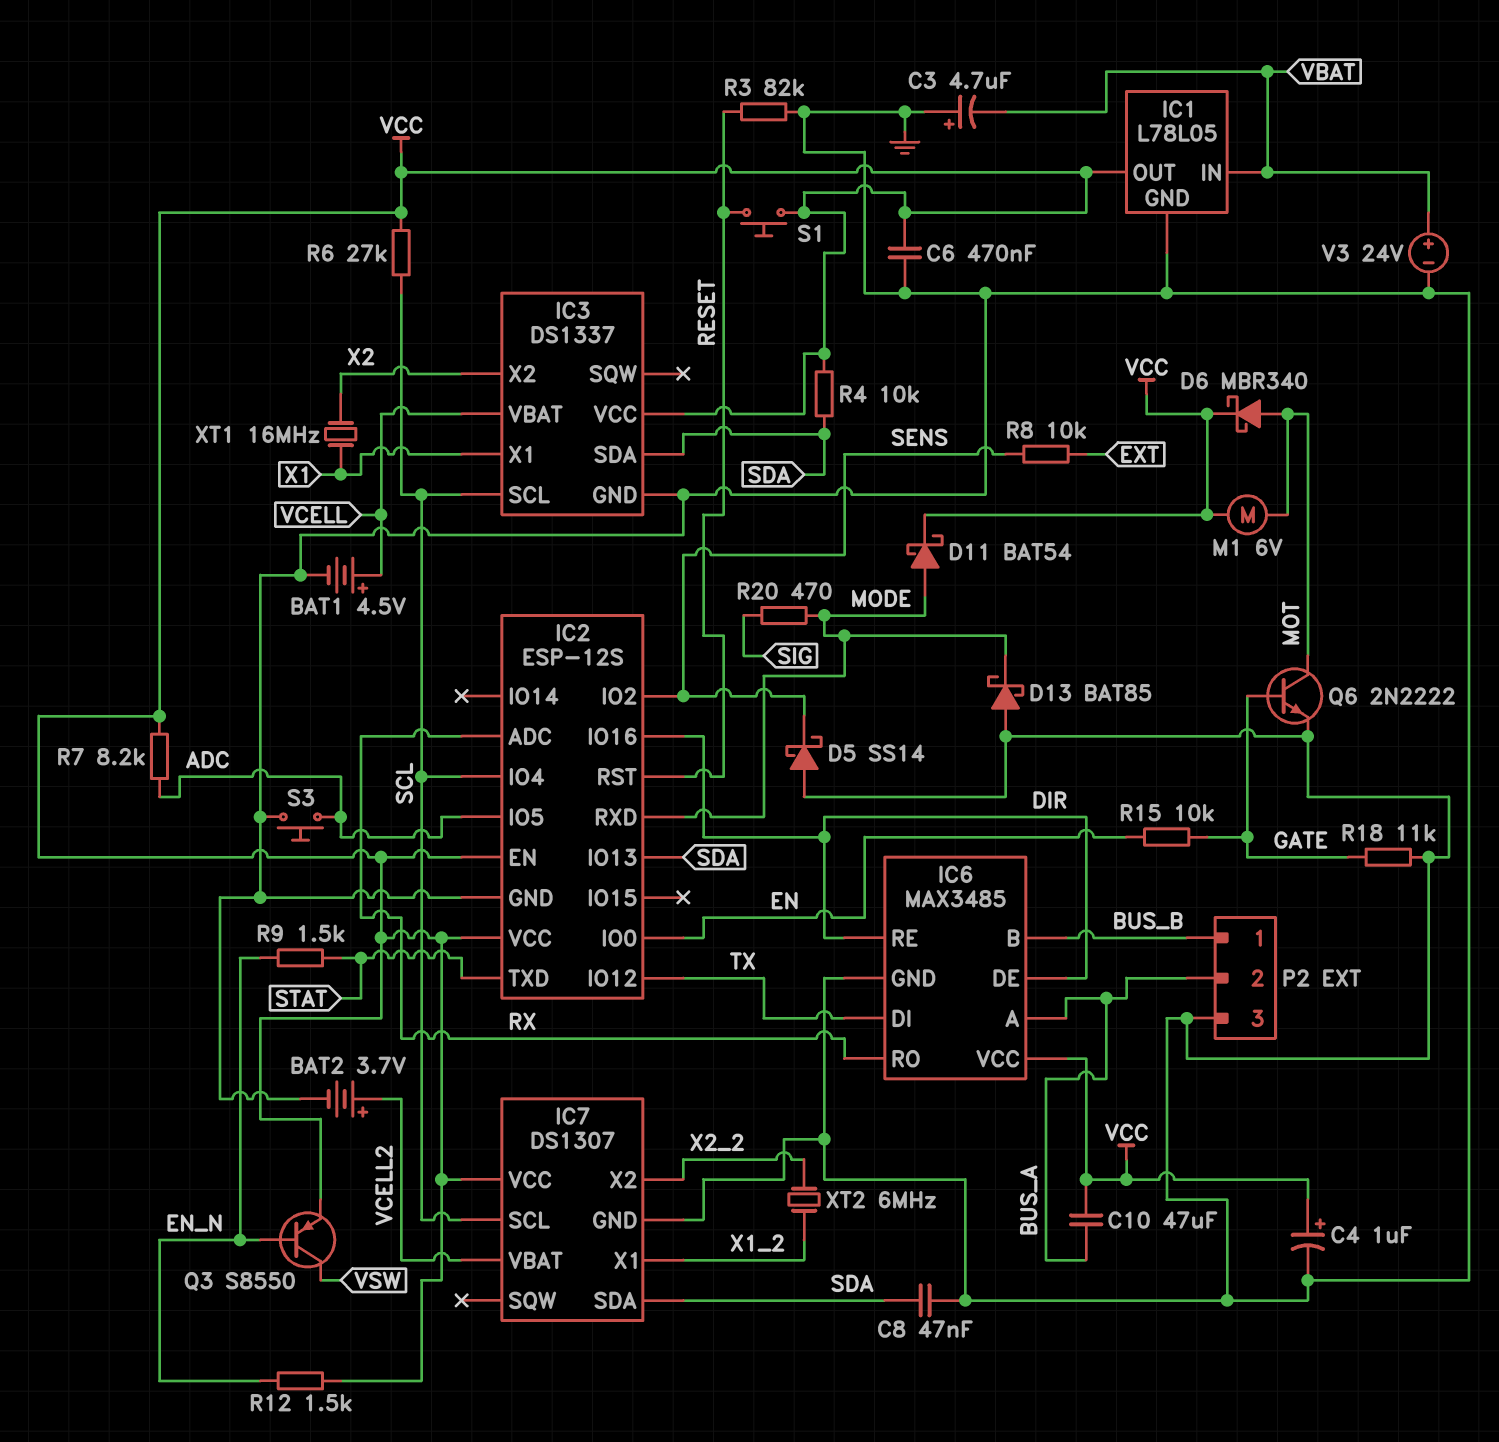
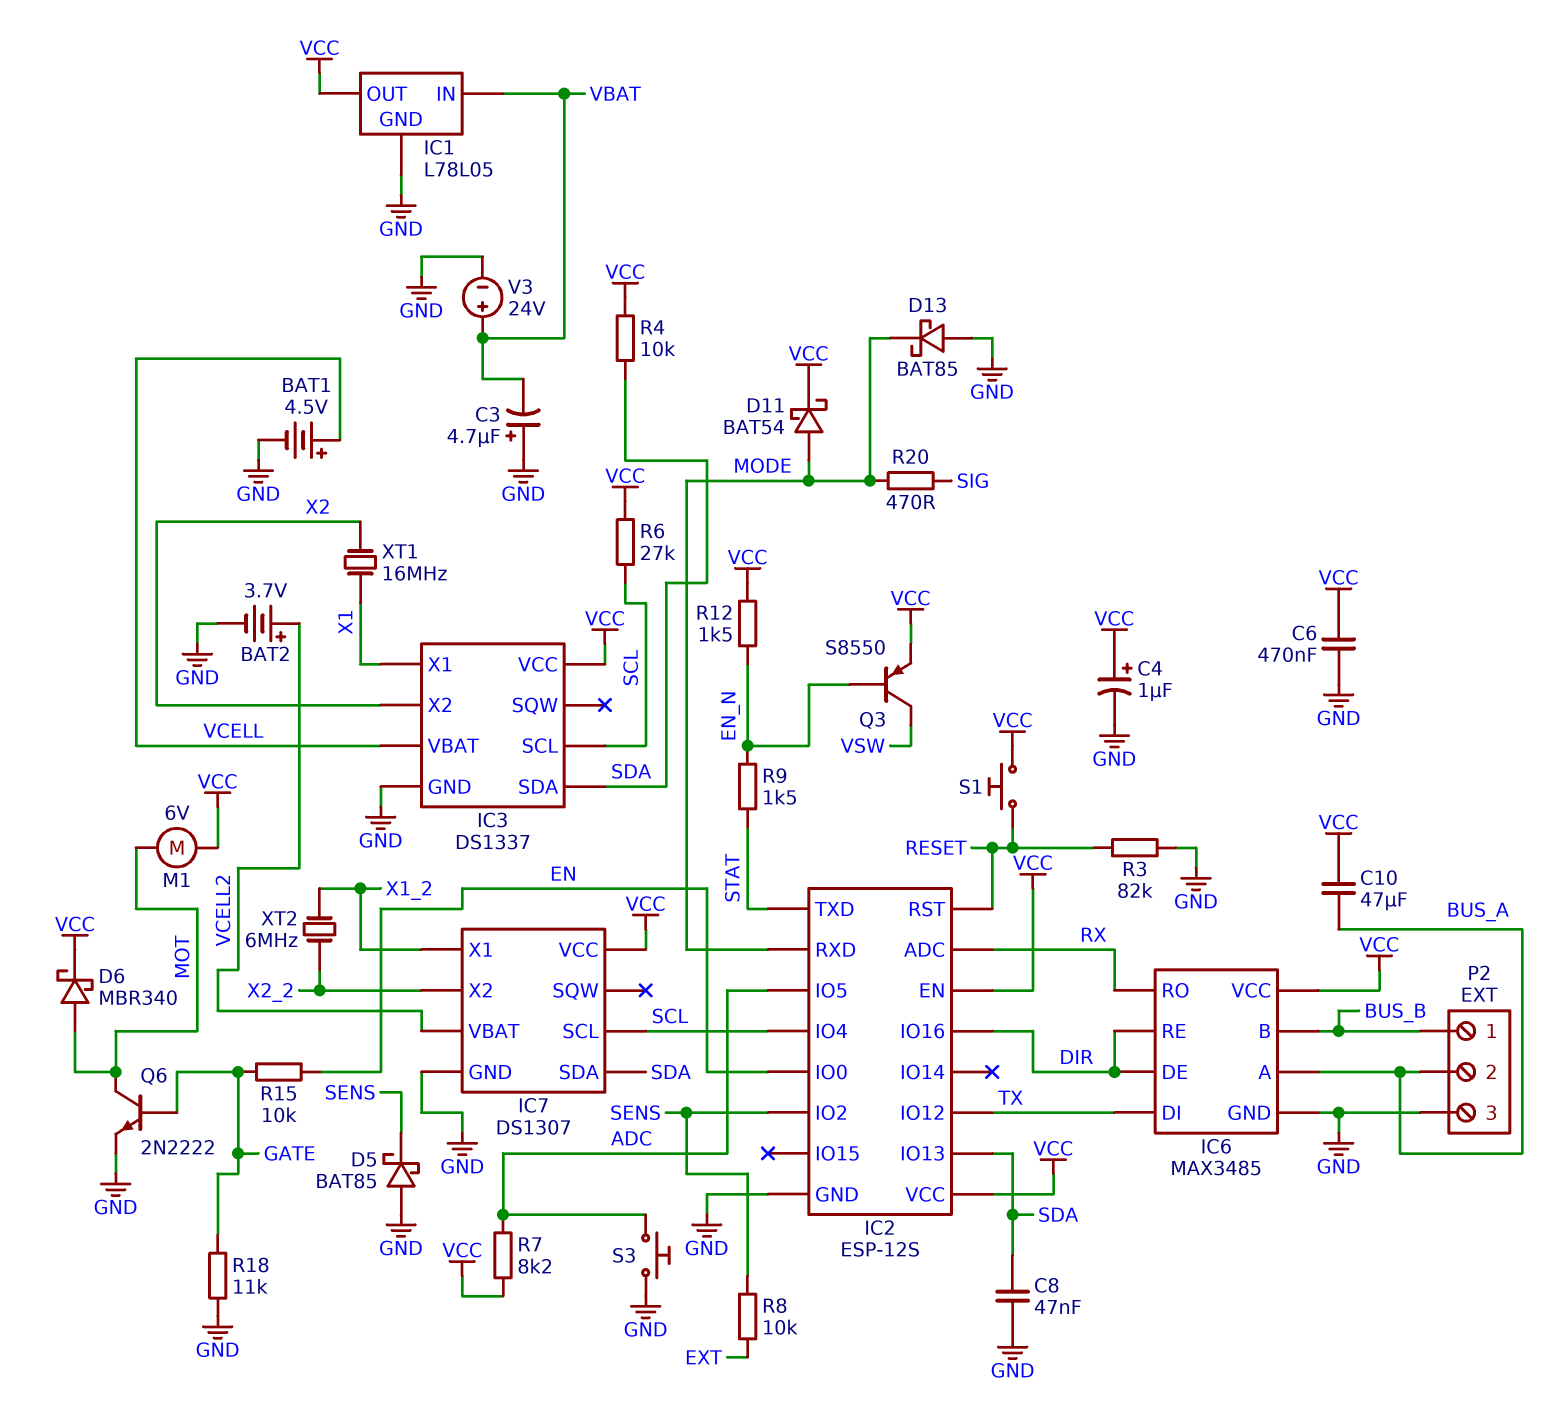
D5: schottky SS14 (A GND, K SENS) -> schottky BAT85 (A GND, K SENS)

